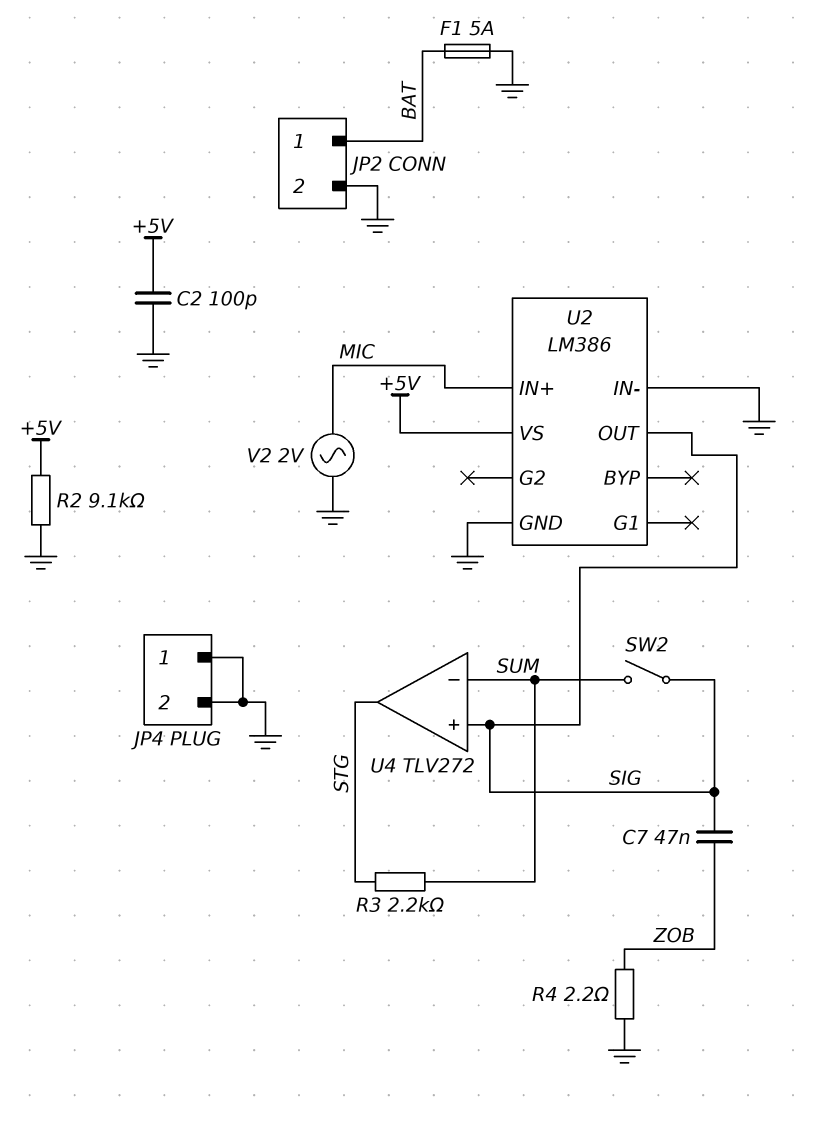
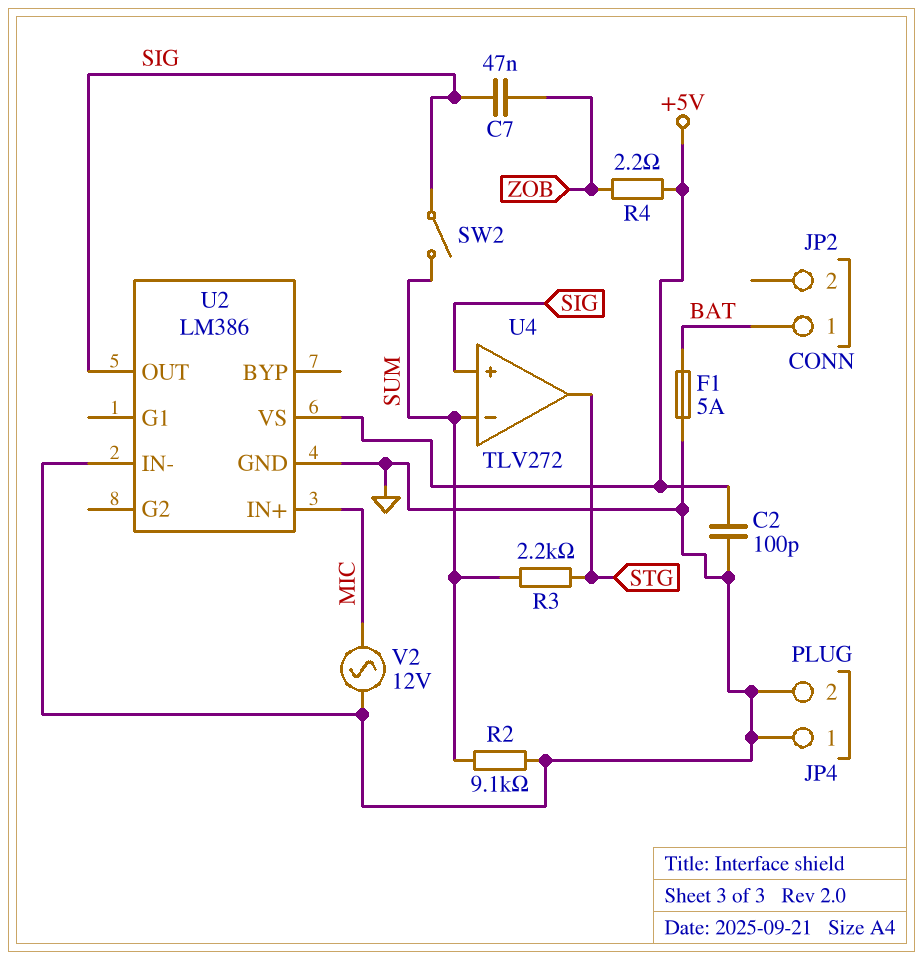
JP2 pin 2: GND -> none
R2: 9.1k (+5V, GND) -> 9.1k (GND, SUM)
R4: 2.2 (GND, ZOB) -> 2.2 (+5V, ZOB)
V2: AC 2V (GND, MIC) -> AC 12V (GND, MIC)

